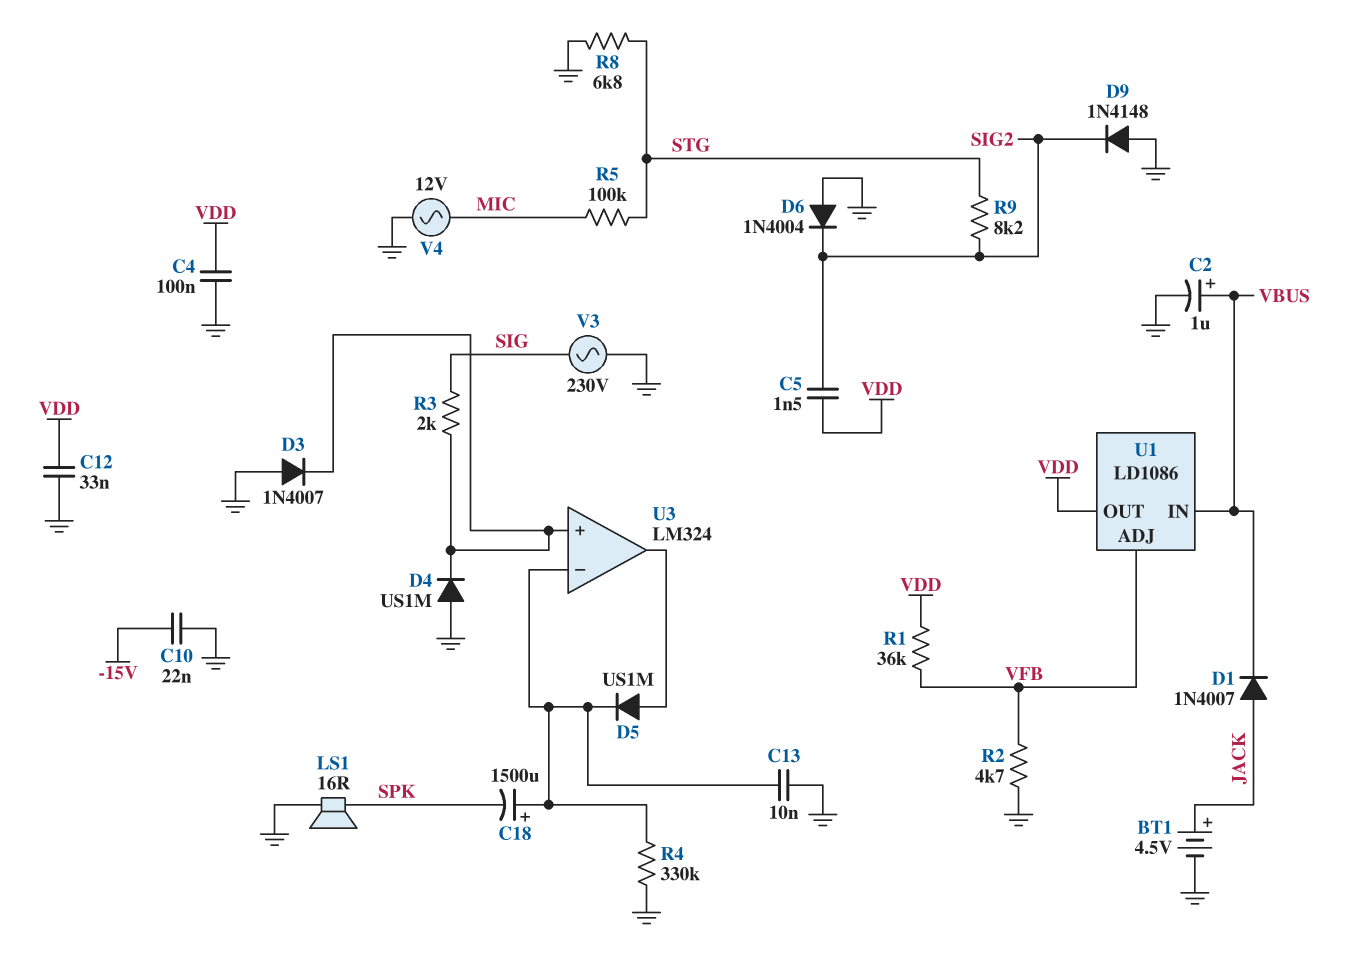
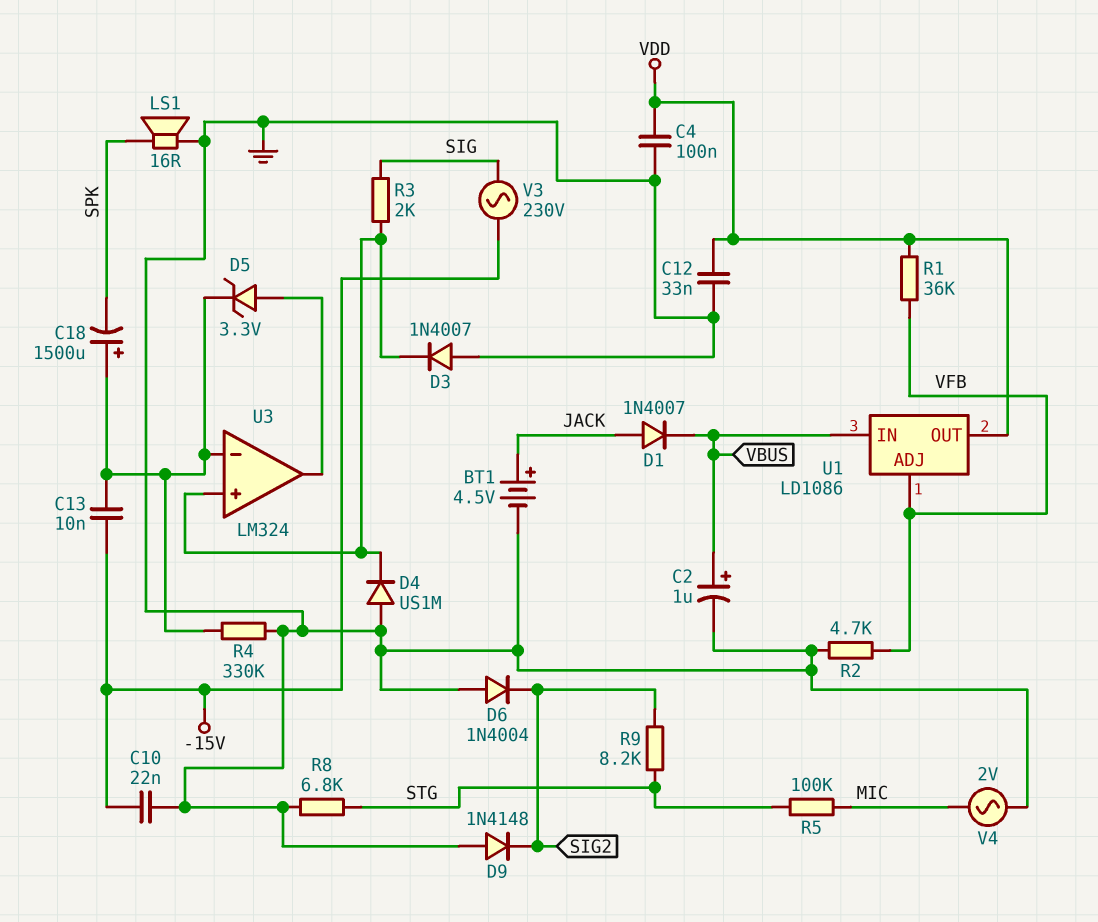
C5: 1.5nF (SIG2, VDD) -> none
C13: 10nF (GND, U3/in-) -> 10nF (-15V, U3/in-)
D5: diode US1M (A U3/out, K U3/in-) -> zener 3.3V (A U3/out, K U3/in-)
V3: AC 230V (GND, SIG) -> AC 230V (-15V, SIG)
V4: AC 12V (GND, MIC) -> AC 2V (GND, MIC)

